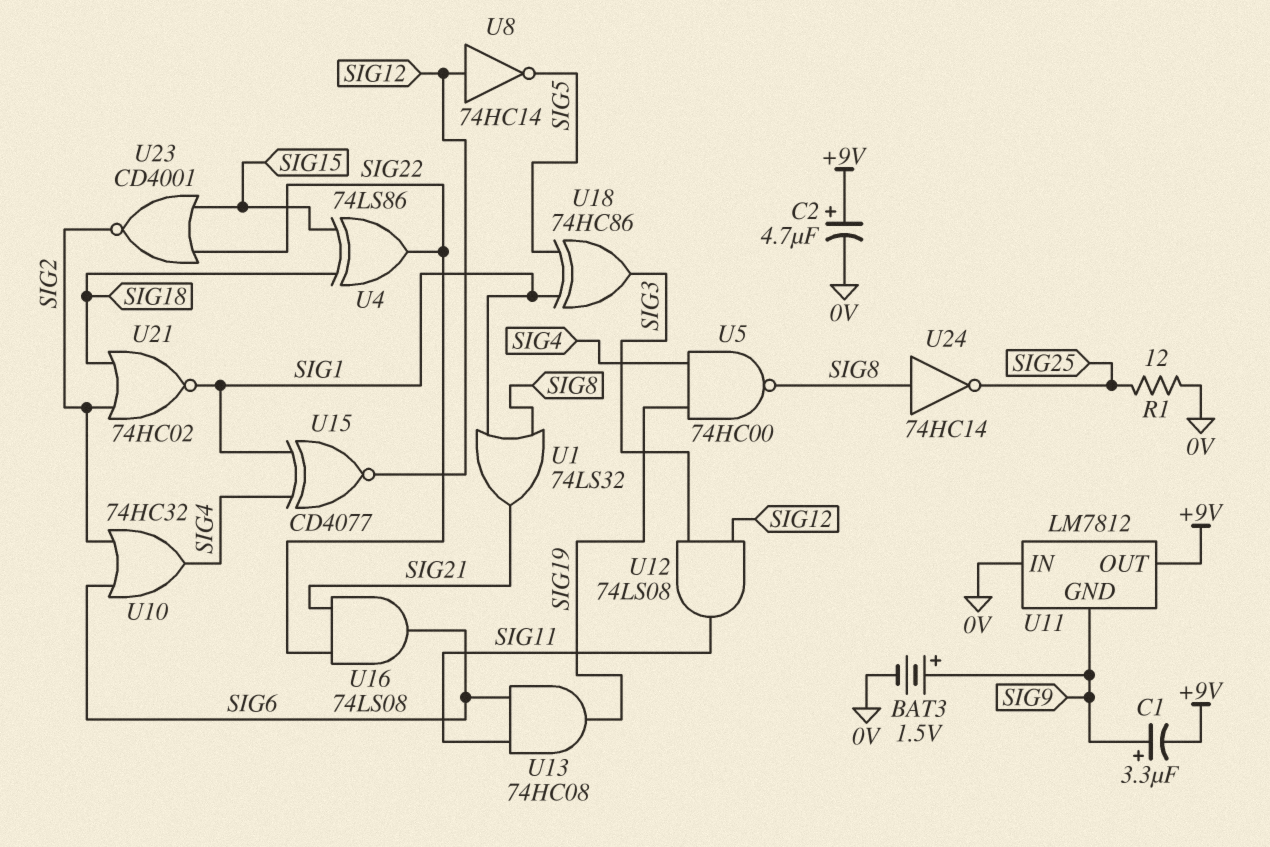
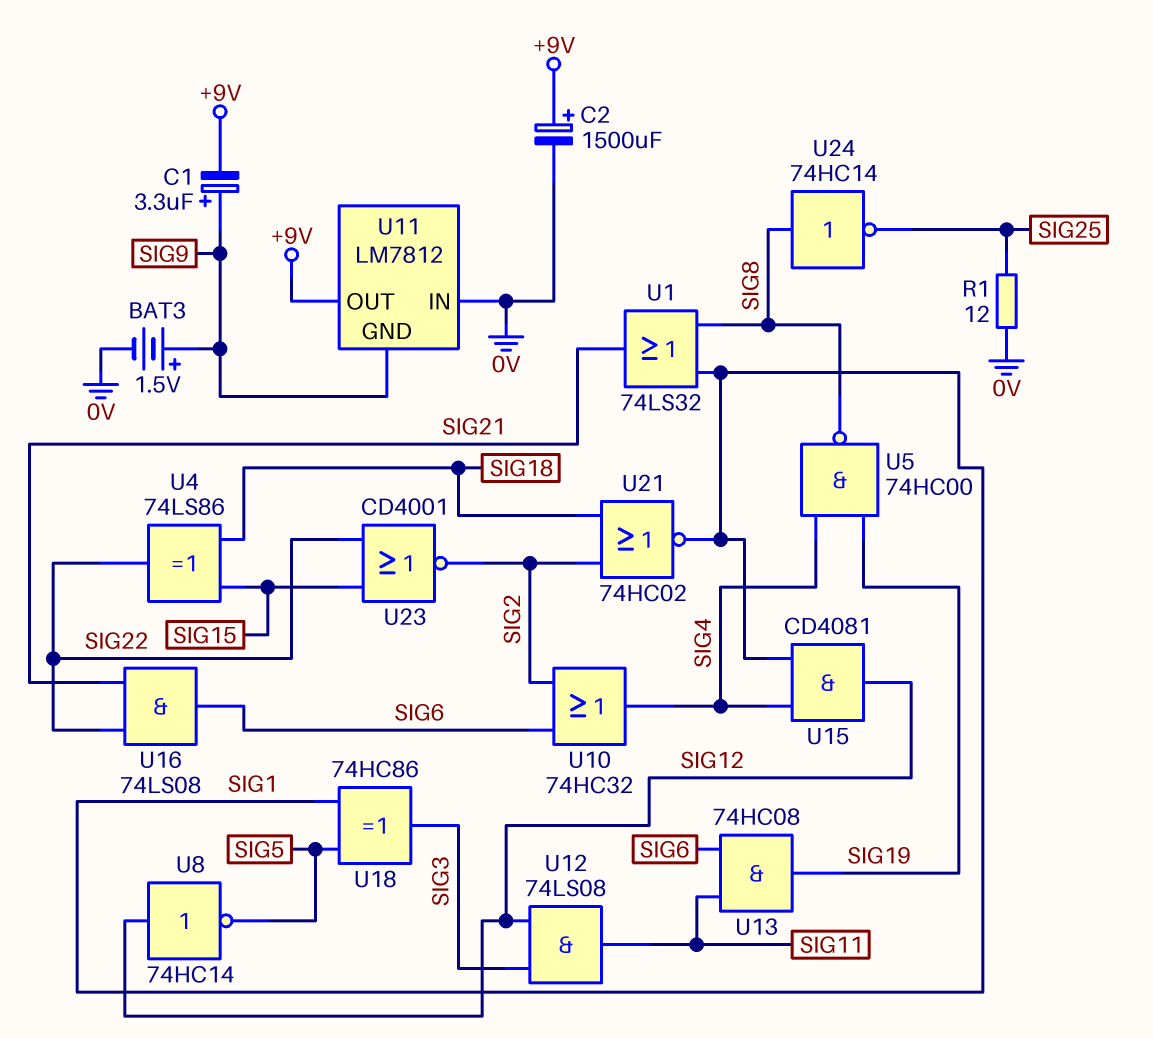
C2: 4.7uF (plus +9V, minus 0V) -> 1500uF (plus +9V, minus 0V)
U15: XNOR CD4077 (in SIG1, in SIG4, out SIG12) -> AND CD4081 (in SIG1, in SIG4, out SIG12)

